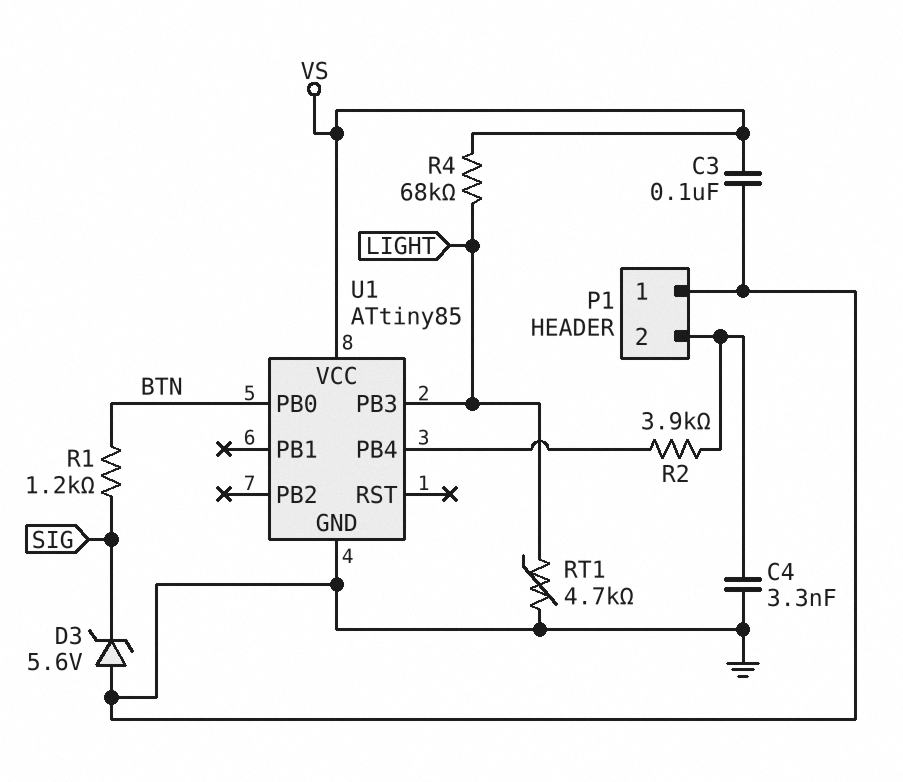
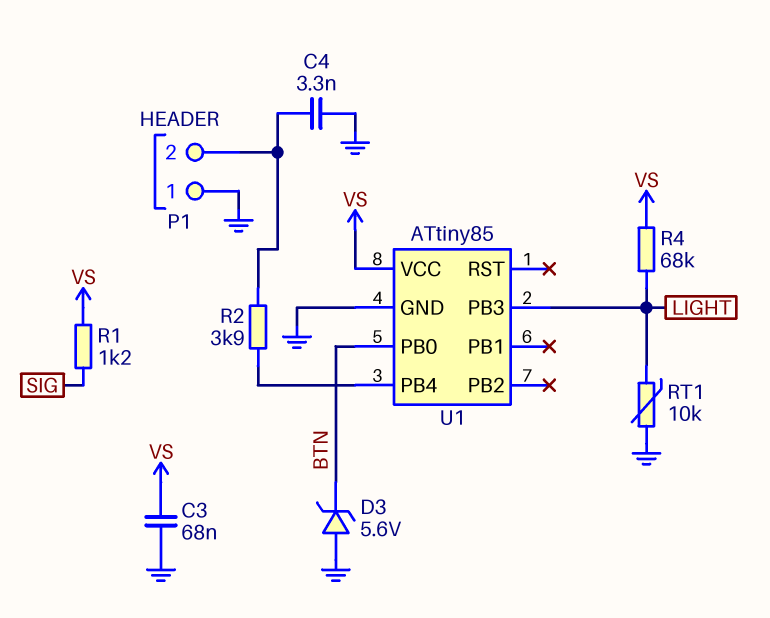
C3: 100nF (GND, VS) -> 68nF (GND, VS)
D3: zener 5.6V (A GND, K SIG) -> zener 5.6V (A GND, K BTN)
R1: 1.2k (BTN, SIG) -> 1.2k (SIG, VS)
RT1: 4.7k (GND, LIGHT) -> 10k (GND, LIGHT)

